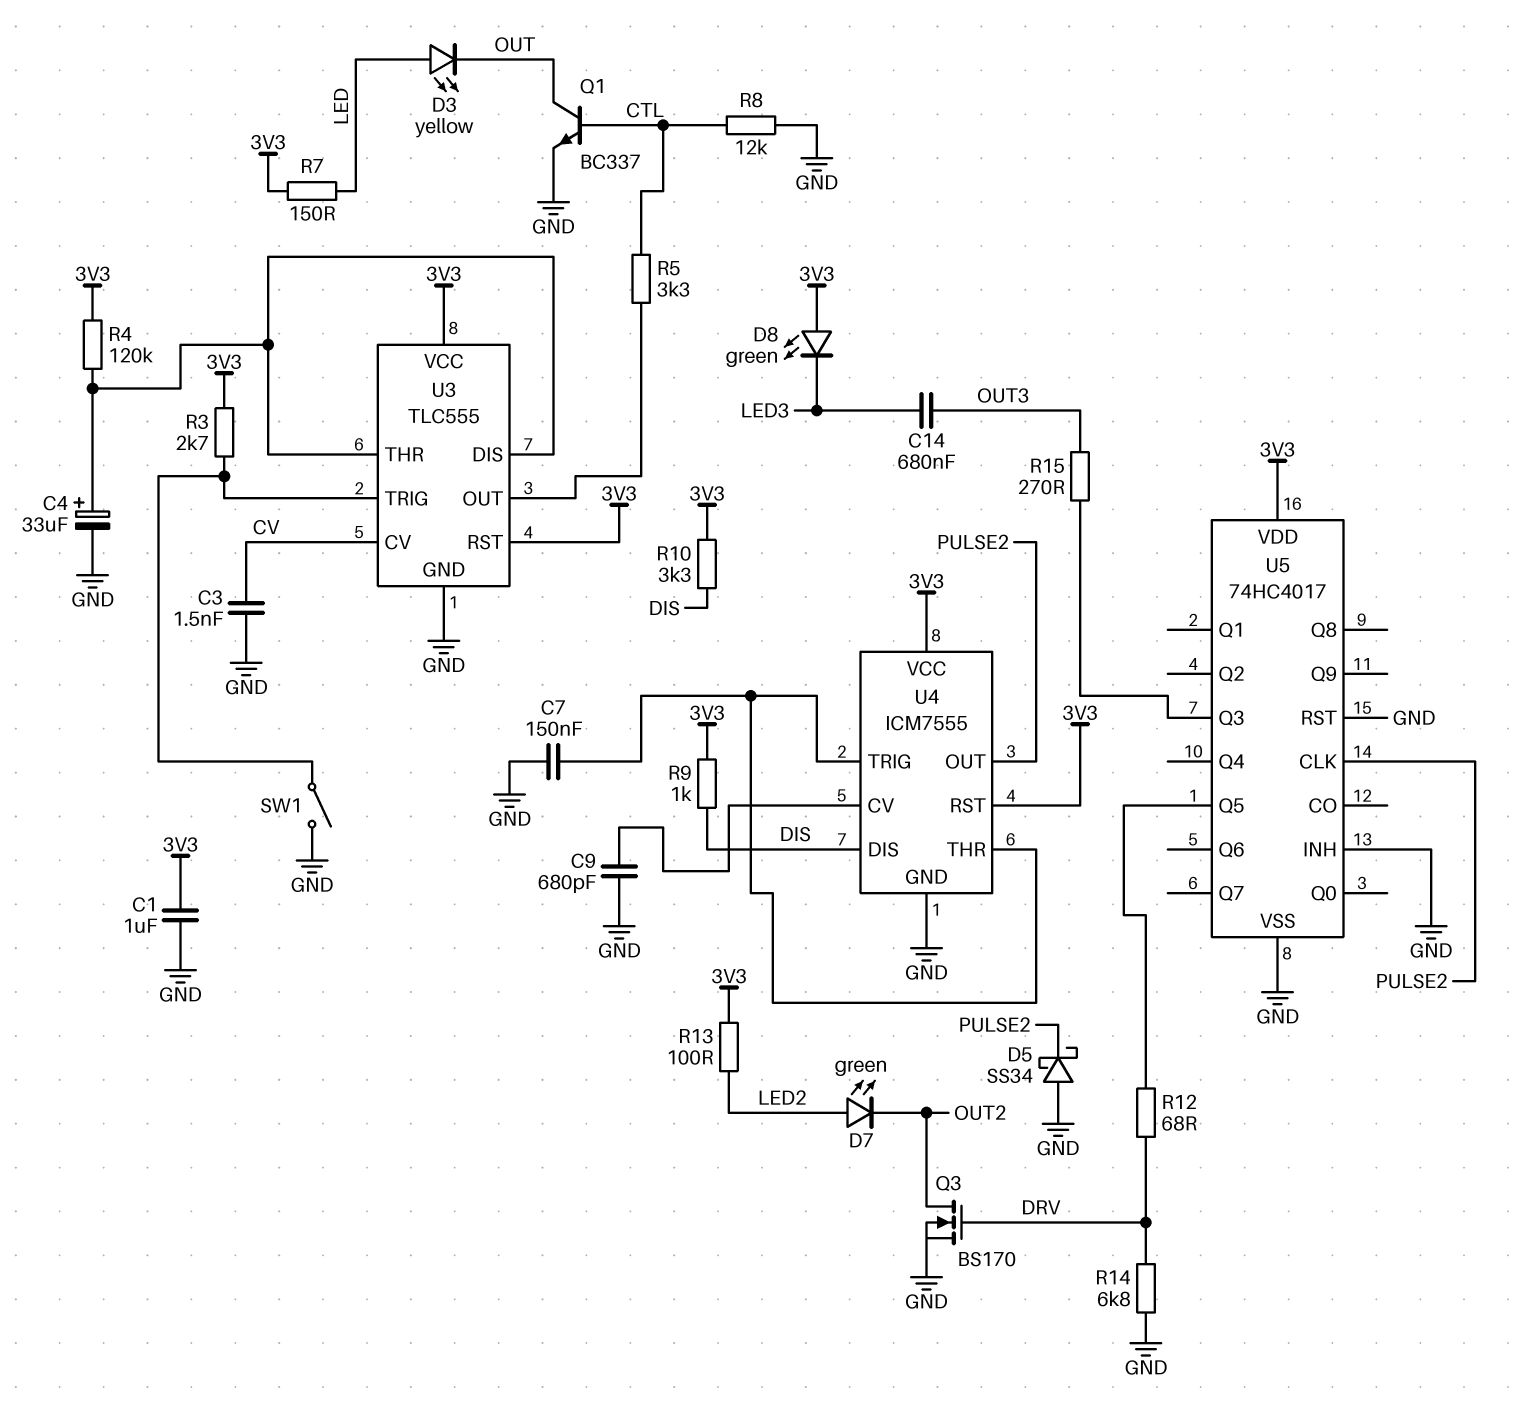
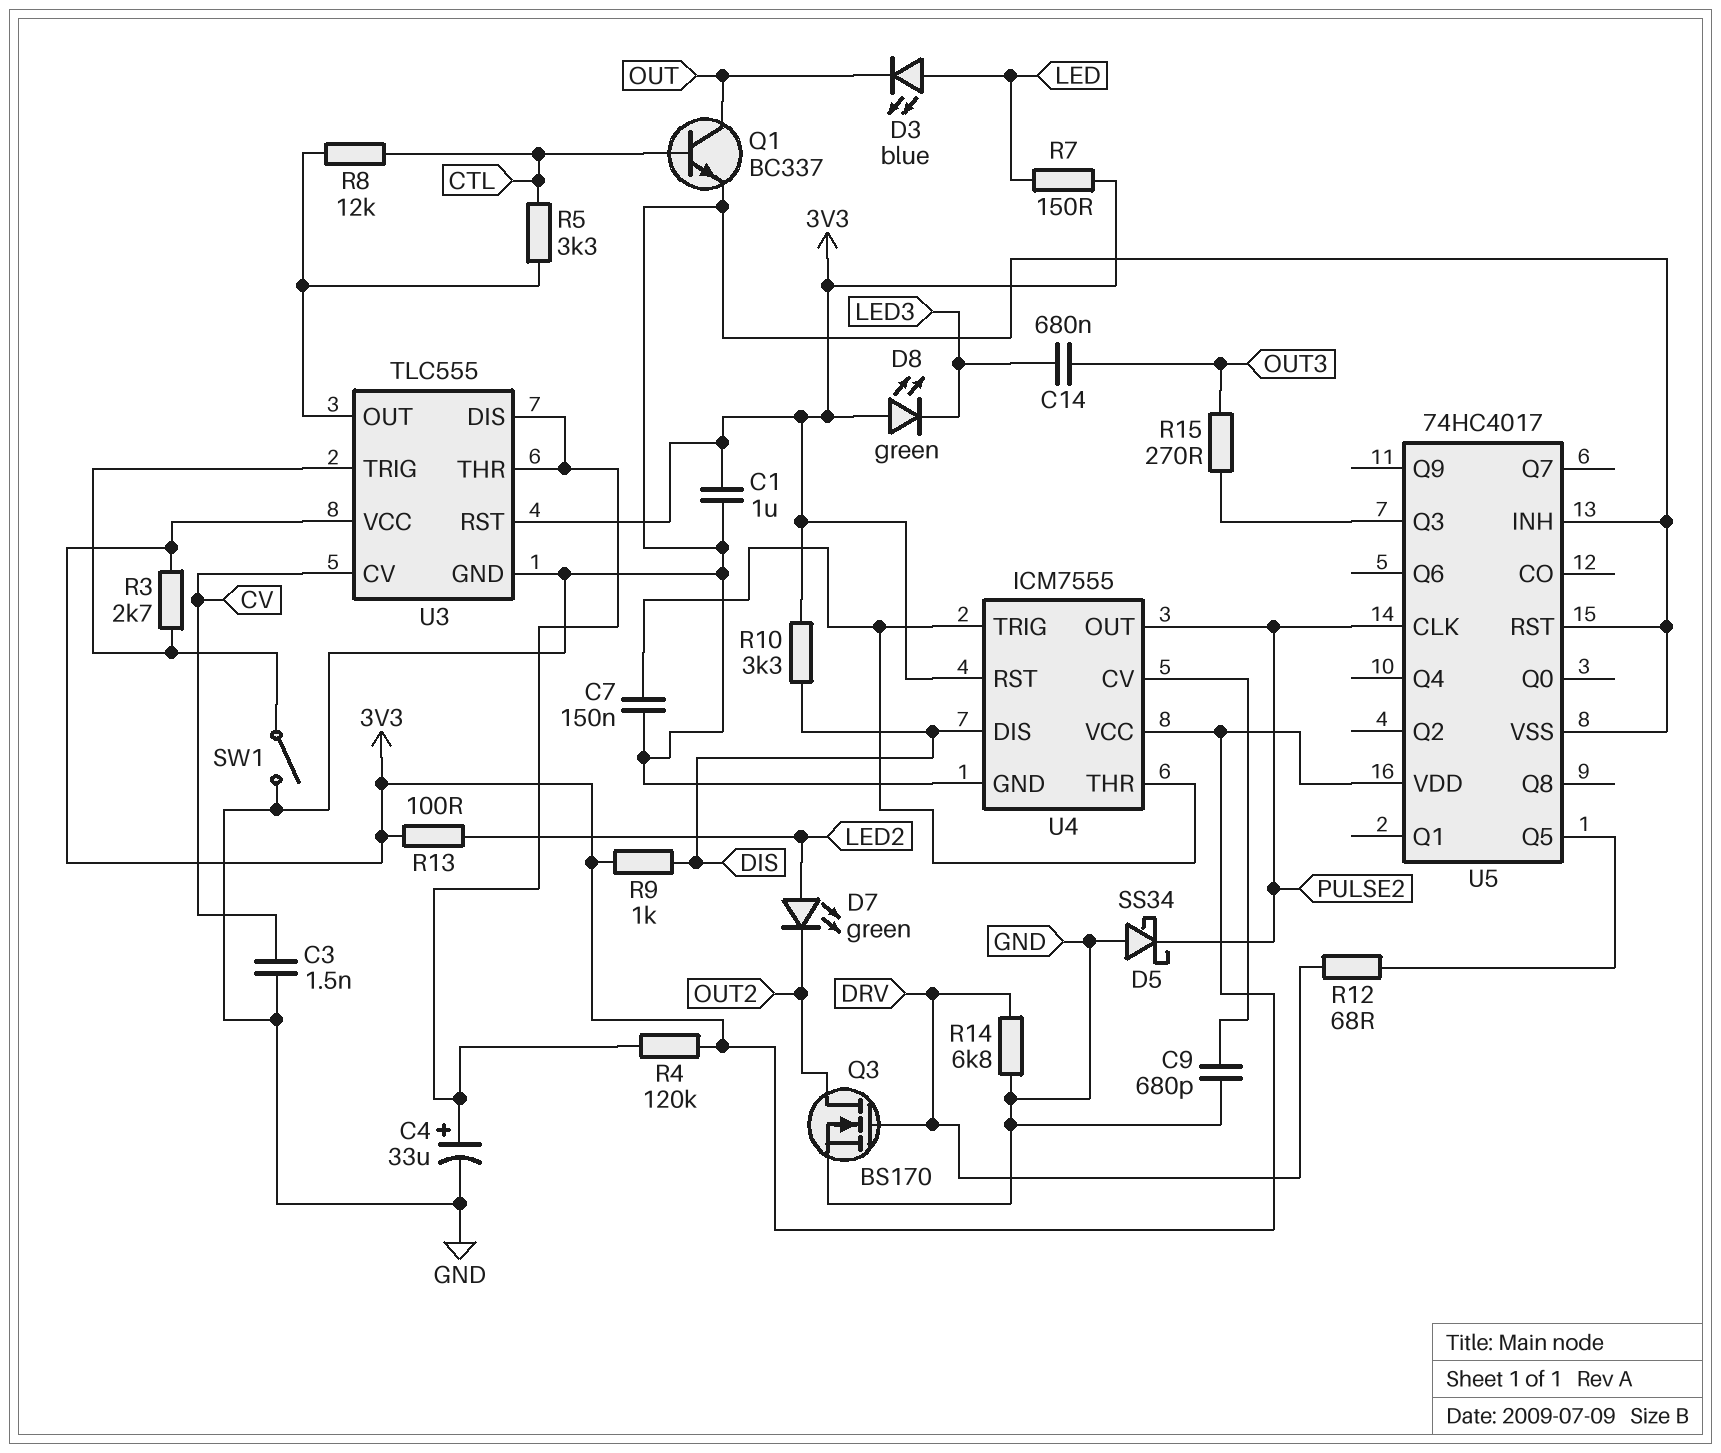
D3: LED yellow (A LED, K OUT) -> LED blue (A LED, K OUT)
R8: 12k (CTL, GND) -> 12k (CTL, U3/OUT)

